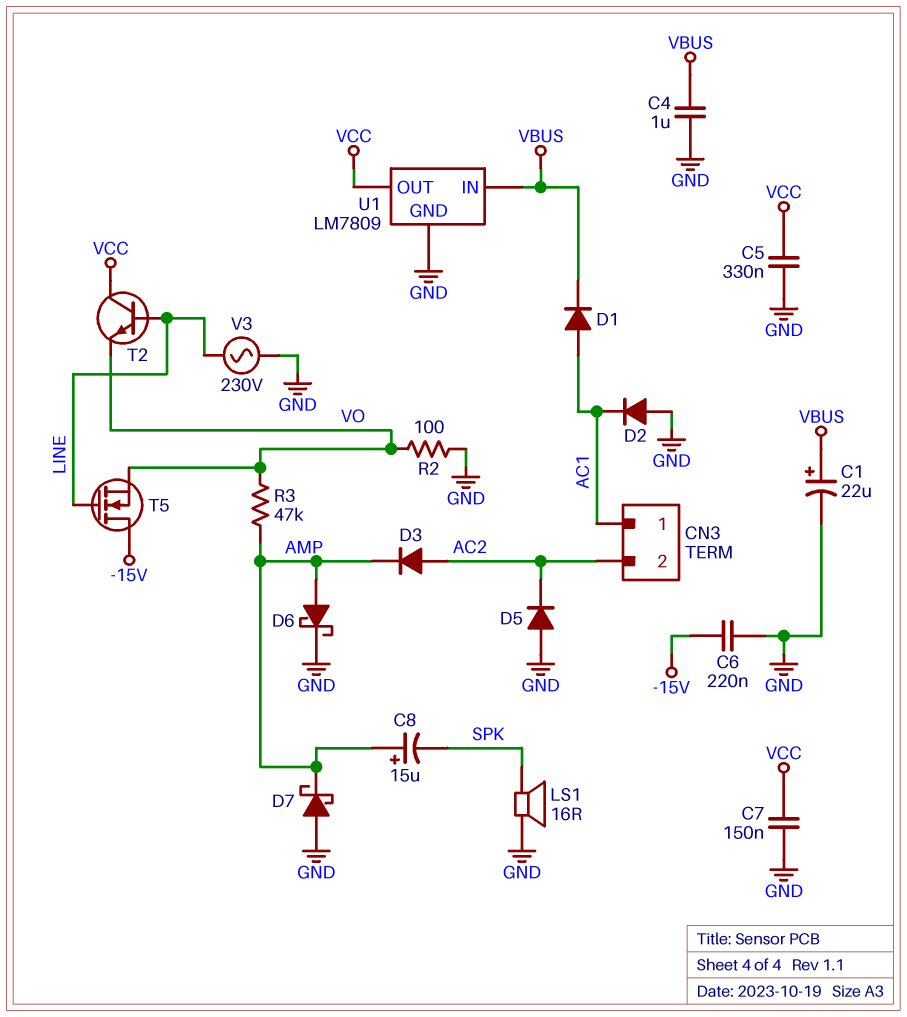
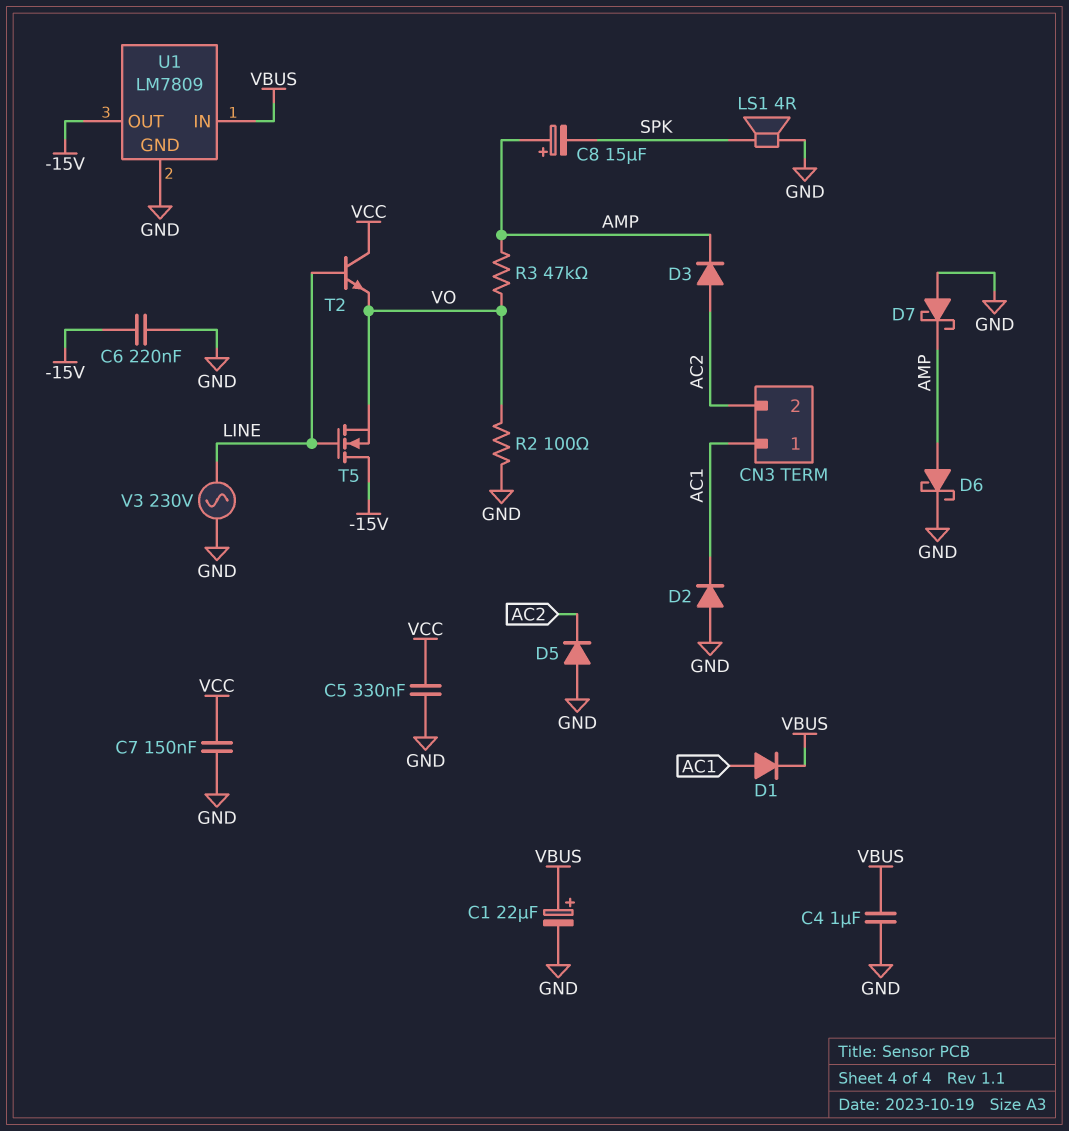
LS1: speaker 16R (GND, SPK) -> speaker 4R (GND, SPK)
U1 pin OUT: VCC -> -15V

